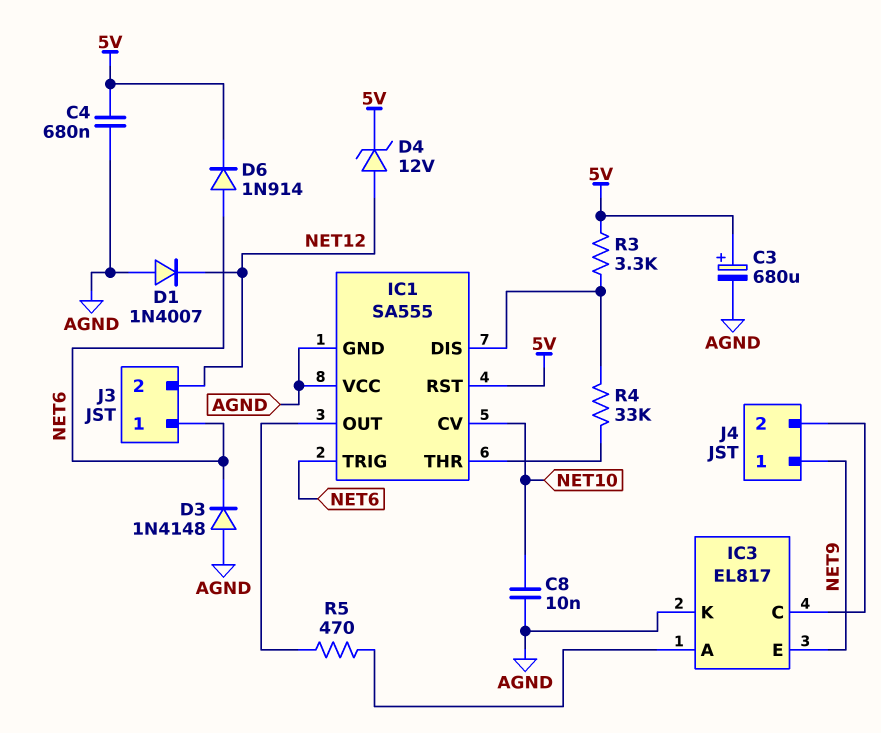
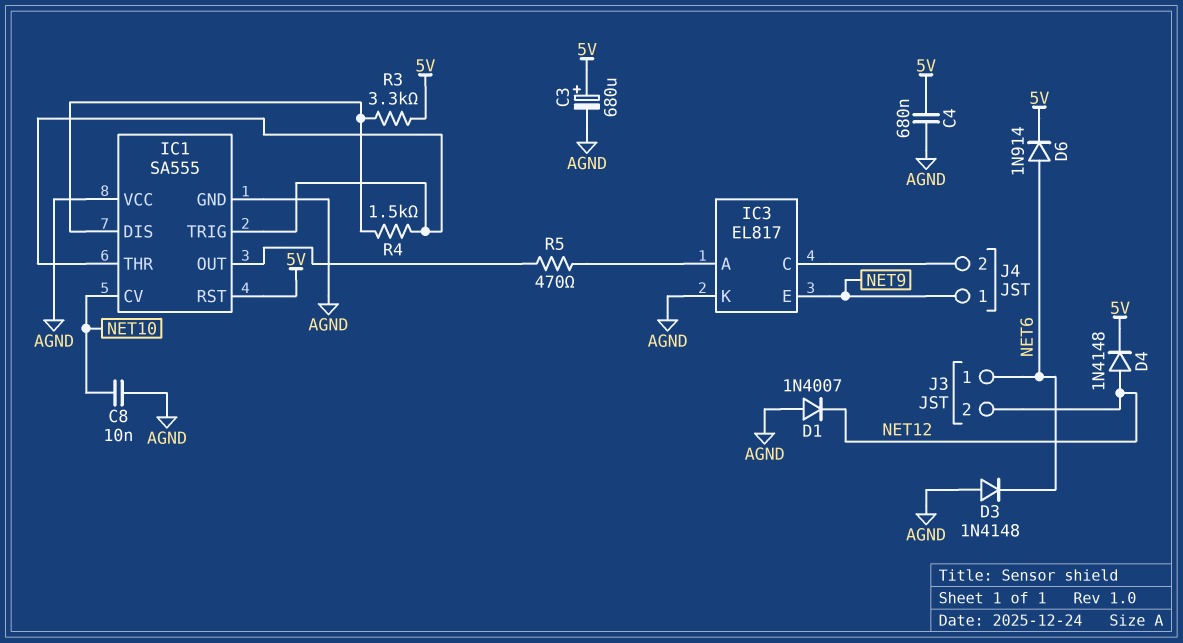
D4: zener 12V (A NET12, K 5V) -> diode 1N4148 (A NET12, K 5V)
IC1 pin TRIG: NET6 -> IC1/THR
R4: 33k (IC1/DIS, IC1/THR) -> 1.5k (IC1/DIS, IC1/THR)

